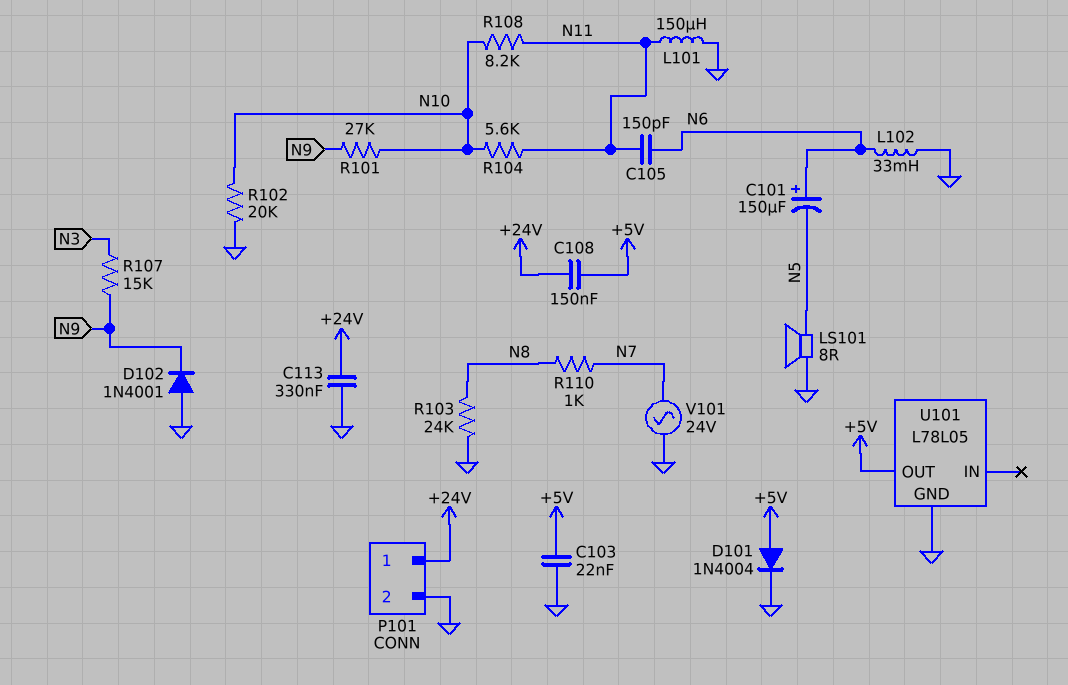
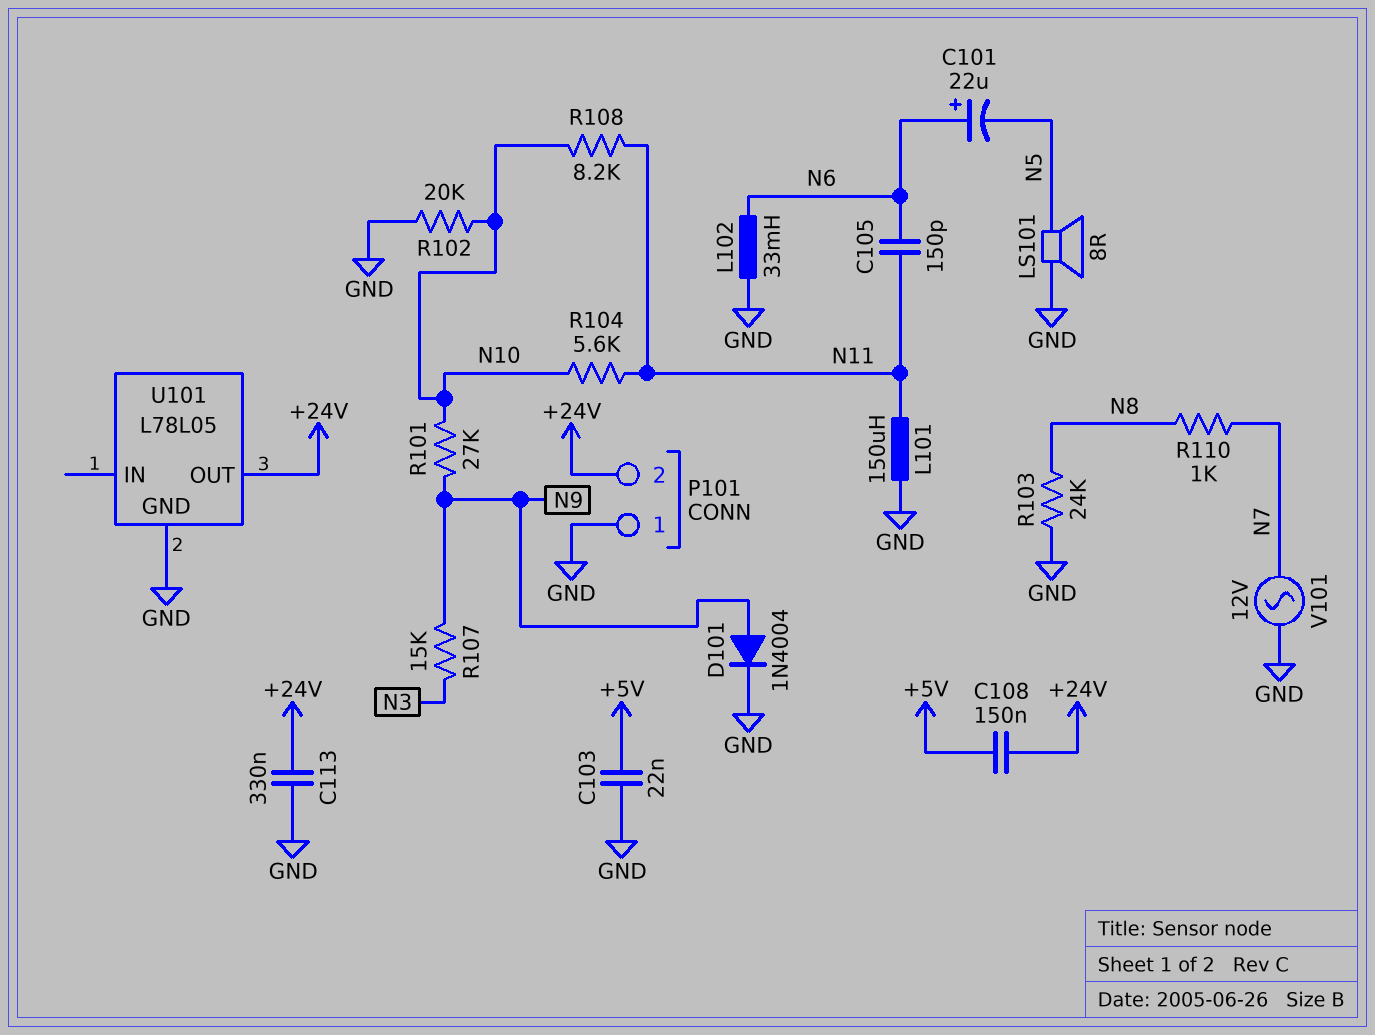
C101: 150uF (plus N6, minus N5) -> 22uF (plus N6, minus N5)
D101: diode 1N4004 (A +5V, K GND) -> diode 1N4004 (A N9, K GND)
D102: diode 1N4001 (A GND, K N9) -> none
P101 pin 1: +24V -> GND
P101 pin 2: GND -> +24V
U101 pin OUT: +5V -> +24V
V101: AC 24V (GND, N7) -> AC 12V (GND, N7)

